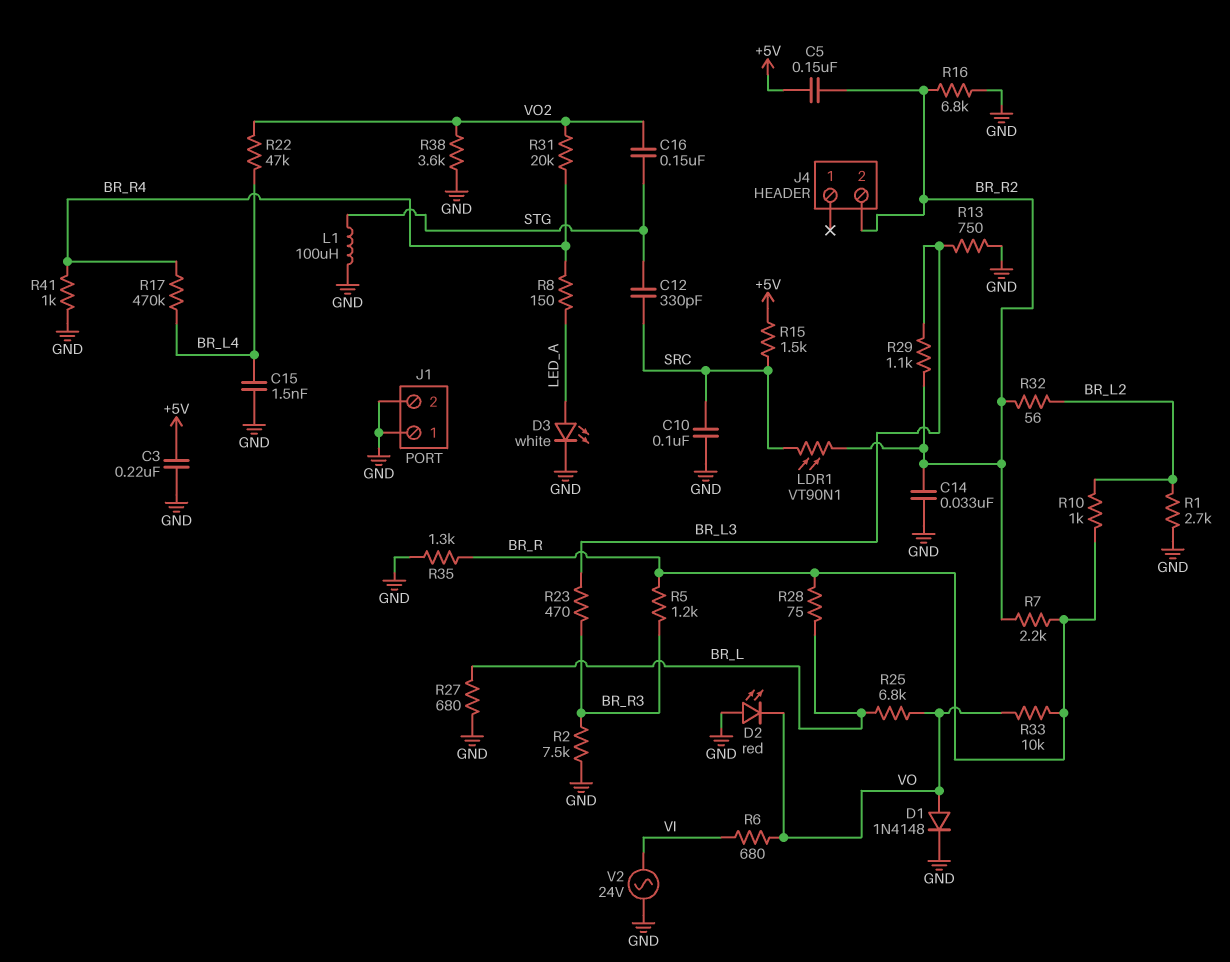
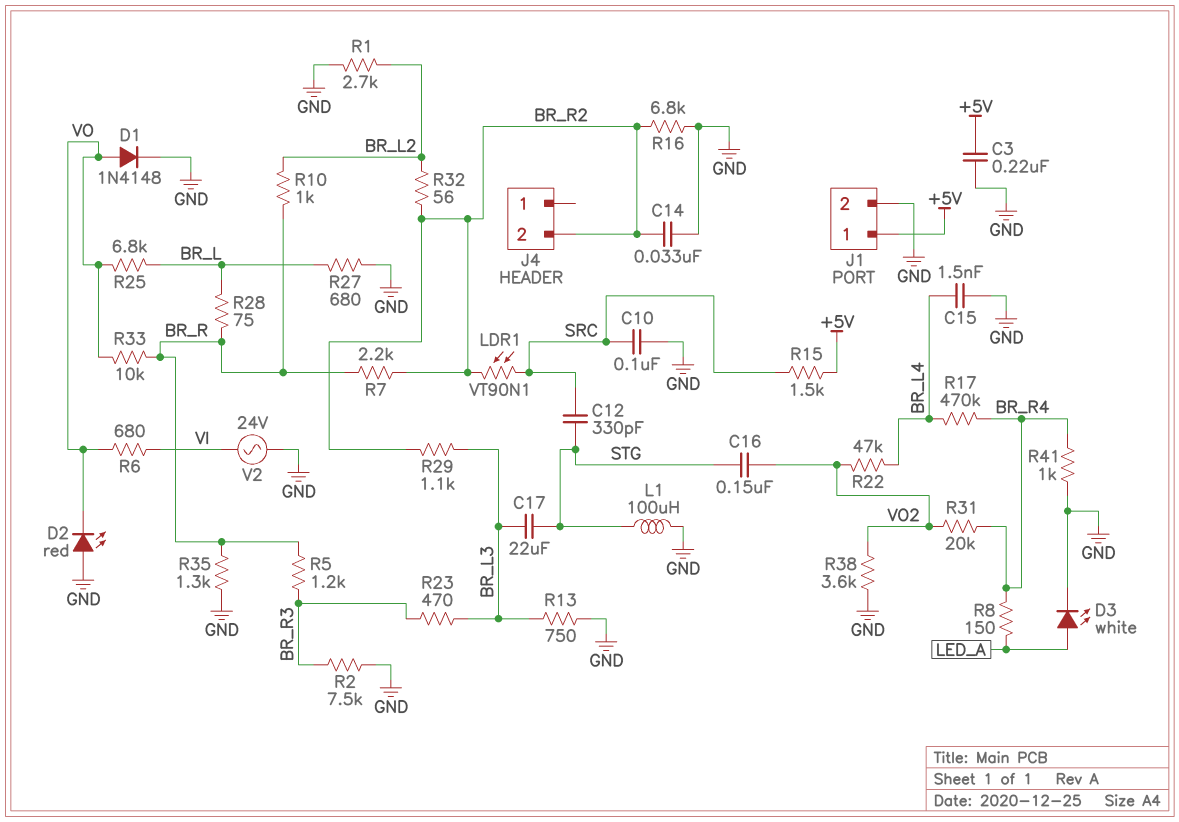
C5: 150nF (+5V, BR_R2) -> none
C17: none -> 22uF (BR_L3, STG)
J1 pin 1: GND -> +5V

